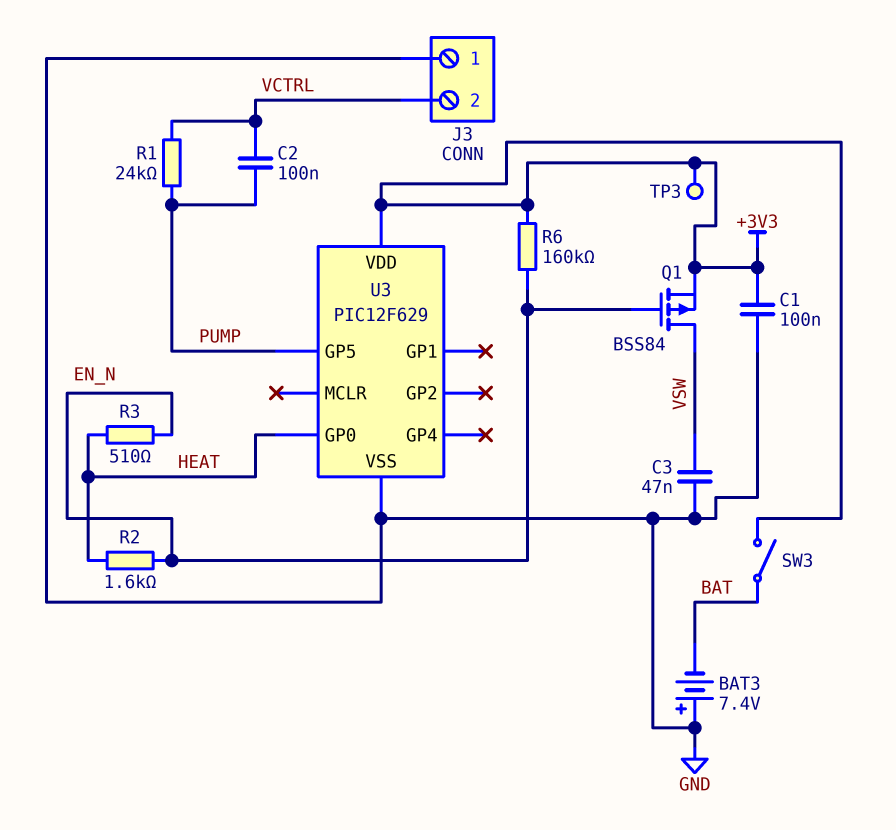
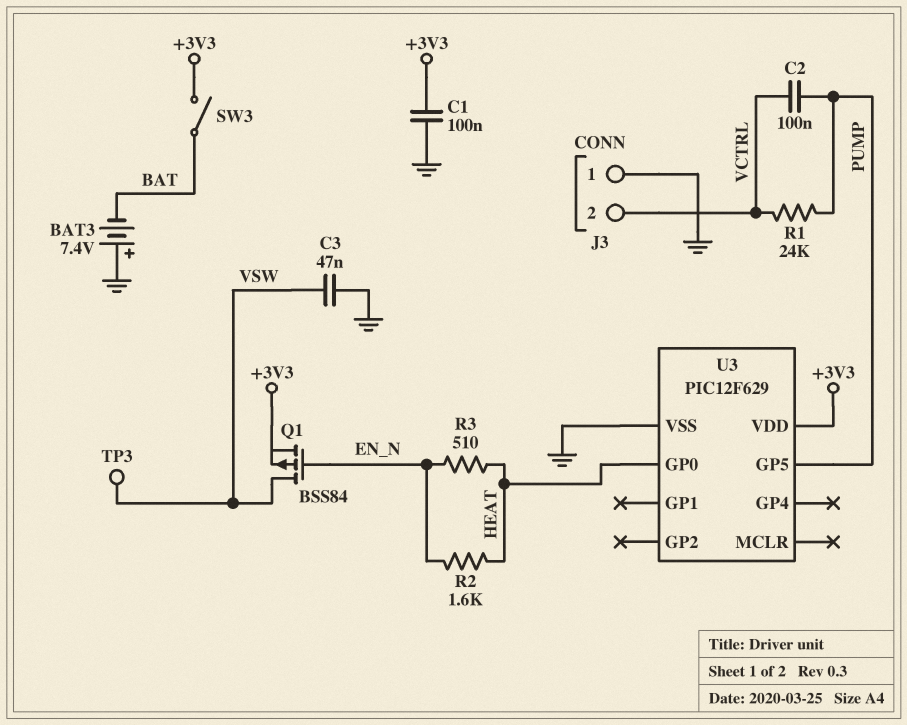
R6: 160k (+3V3, EN_N) -> none
TP3: test point (+3V3) -> test point (VSW)

